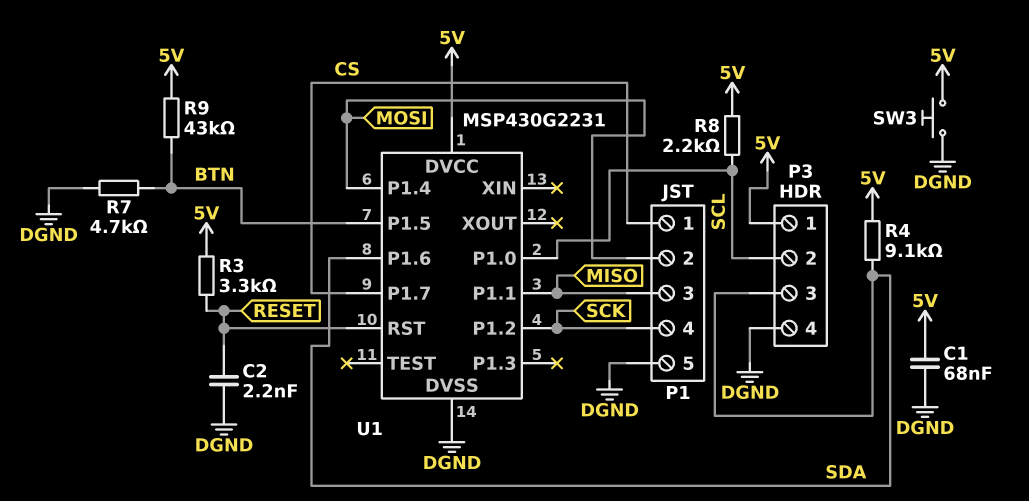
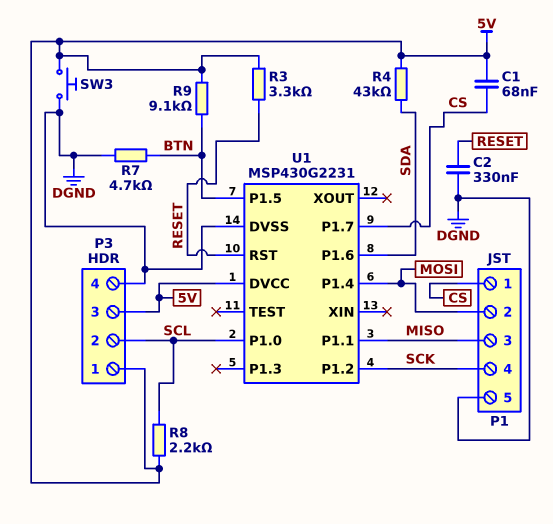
C1: 68nF (5V, DGND) -> 68nF (5V, CS)
C2: 2.2nF (DGND, RESET) -> 330nF (DGND, RESET)
P3 pin 3: SDA -> 5V
R4: 9.1k (5V, SDA) -> 43k (5V, SDA)
R9: 43k (5V, BTN) -> 9.1k (5V, BTN)

